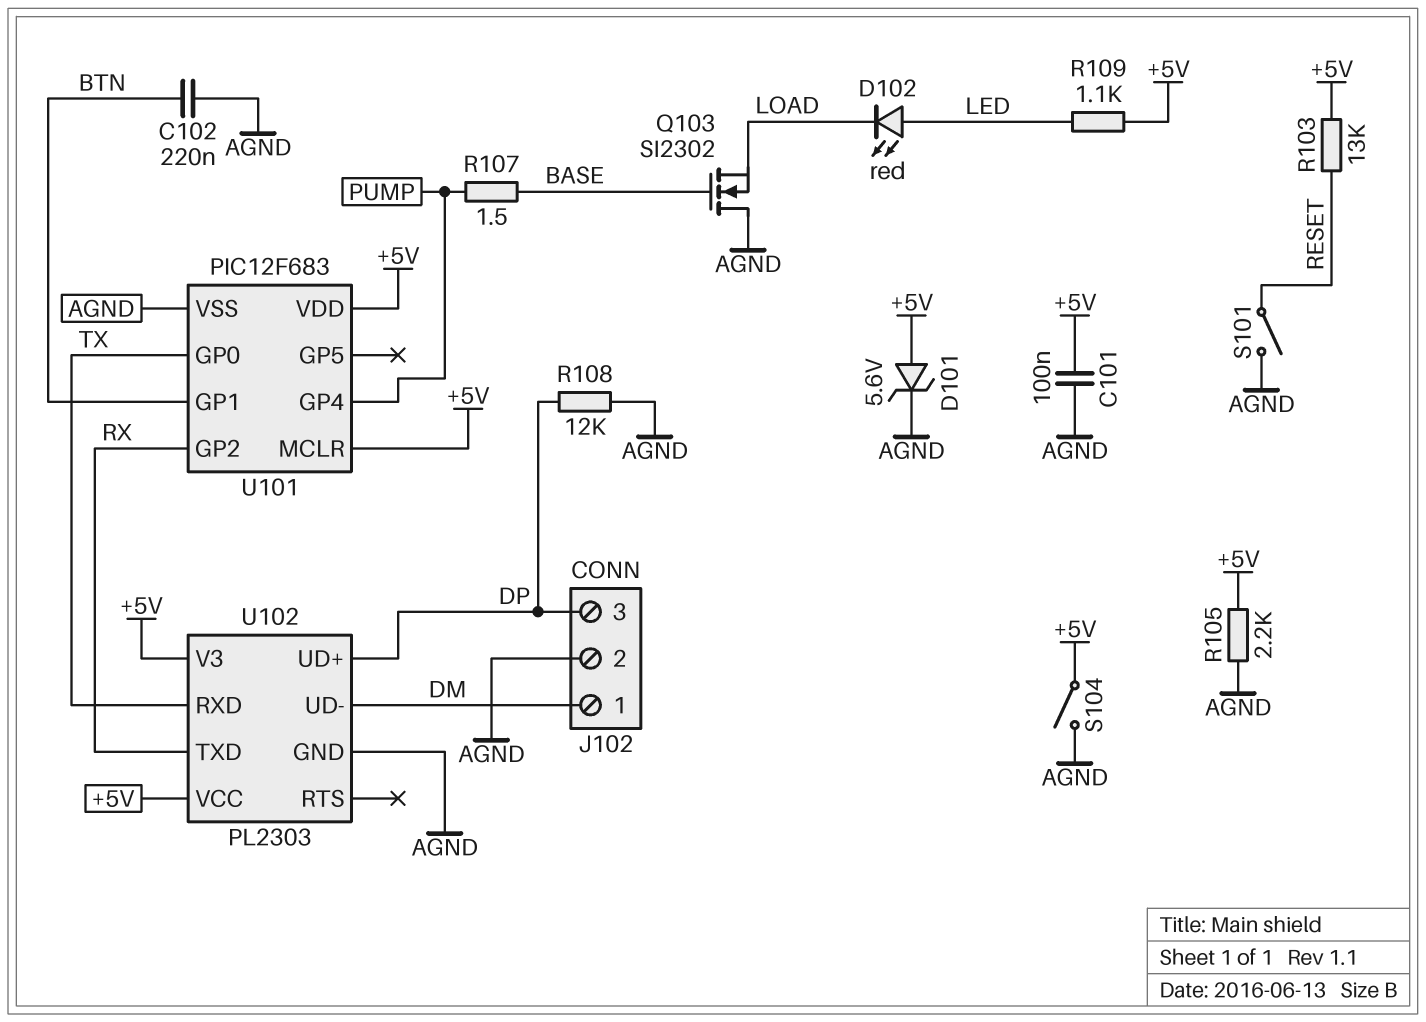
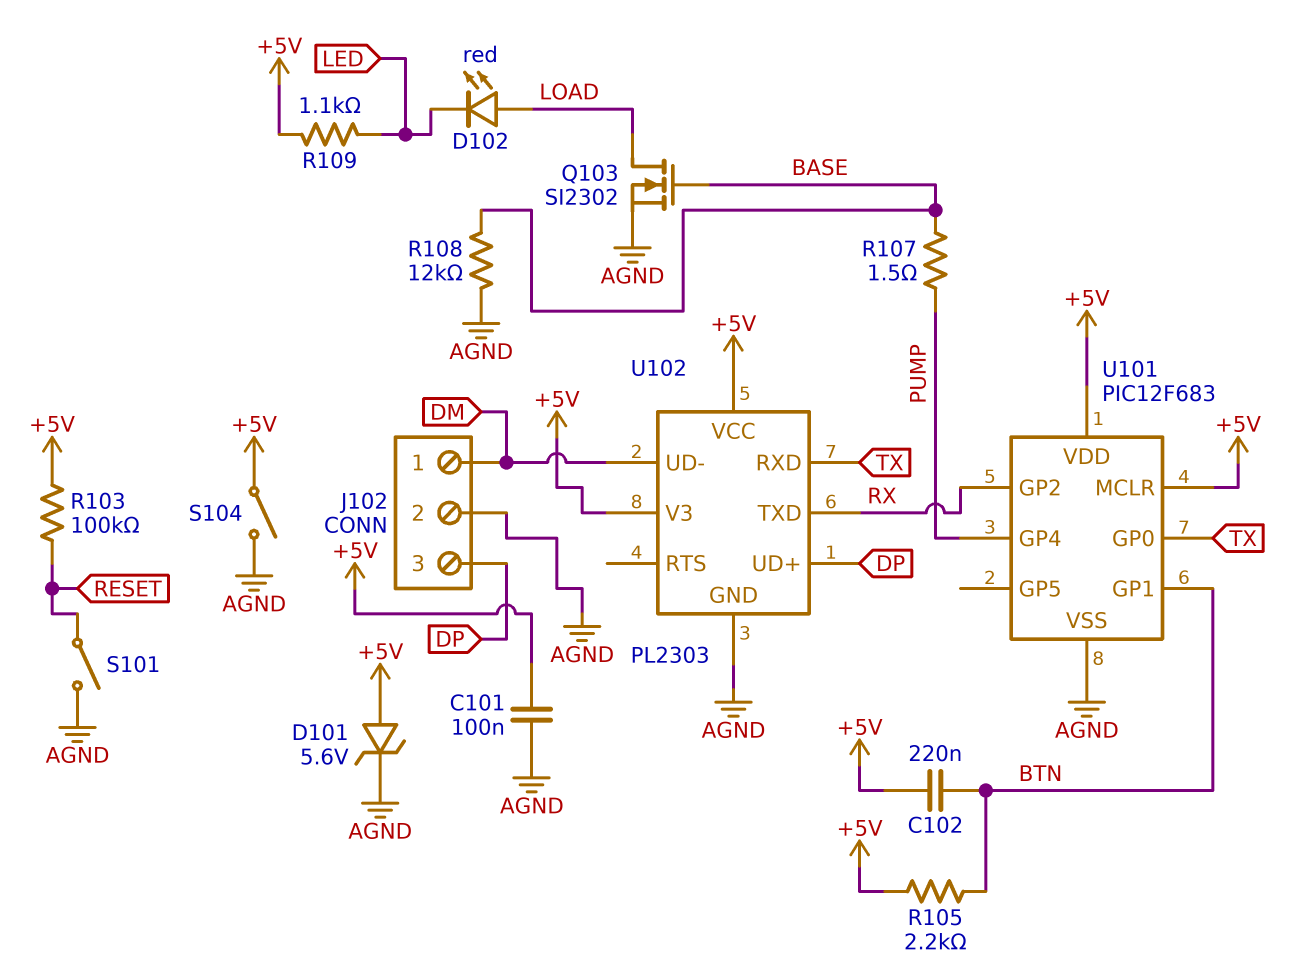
C102: 220nF (AGND, BTN) -> 220nF (+5V, BTN)
D102: LED red (A LED, K LOAD) -> LED red (A LOAD, K LED)
Q103: NMOS SI2302 (G BASE, D AGND, S LOAD) -> NMOS SI2302 (G BASE, D LOAD, S AGND)
R103: 13k (+5V, RESET) -> 100k (+5V, RESET)
R105: 2.2k (+5V, AGND) -> 2.2k (+5V, BTN)
R108: 12k (AGND, DP) -> 12k (AGND, BASE)

